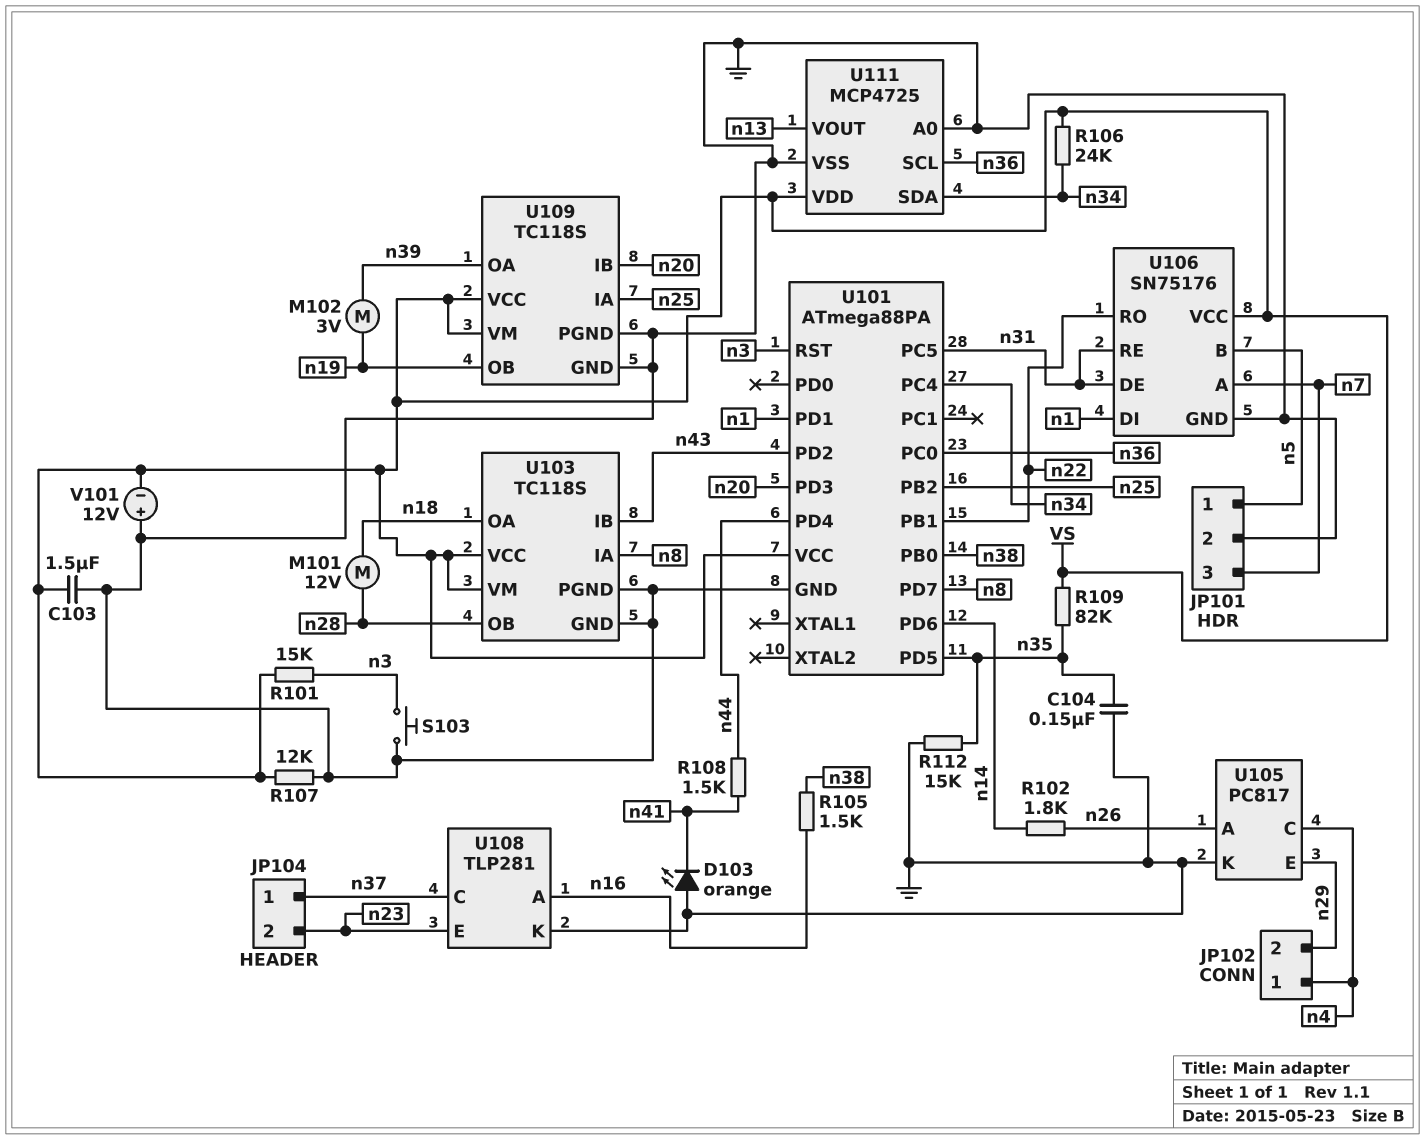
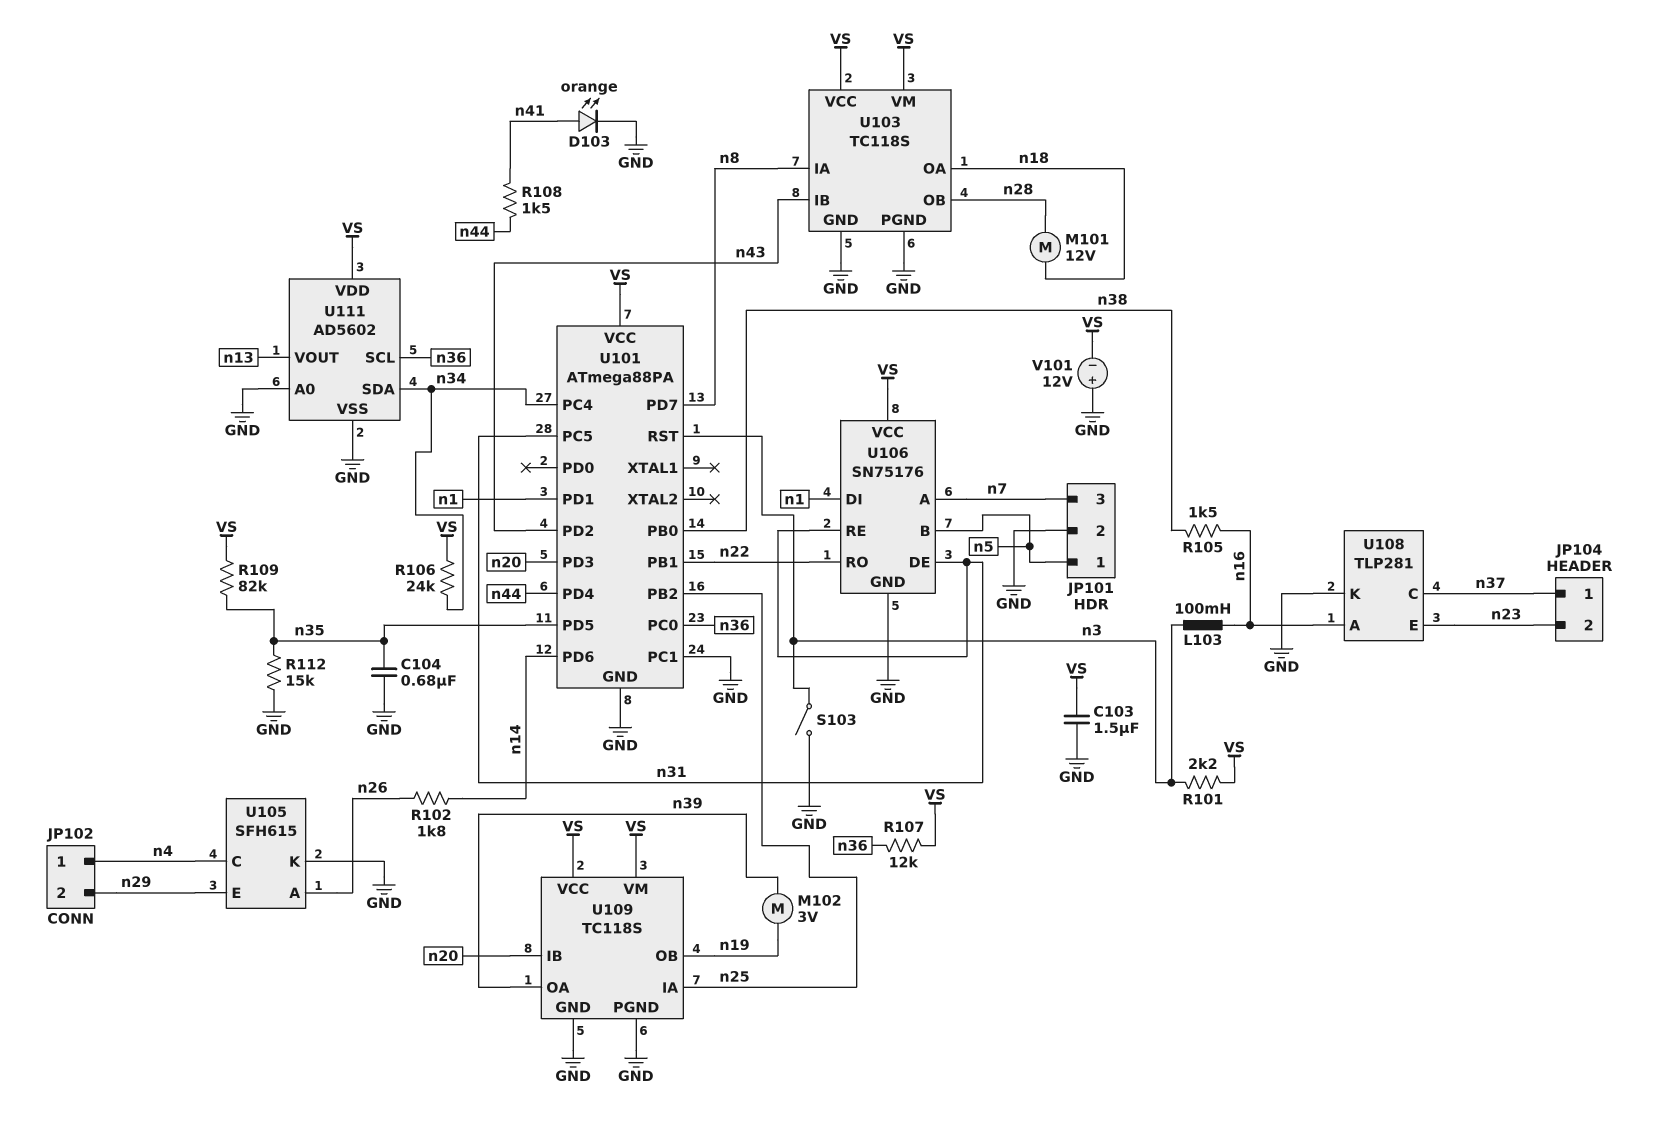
C104: 150nF (GND, n35) -> 680nF (GND, n35)
D103: LED orange (A GND, K n41) -> LED orange (A n41, K GND)
L103: none -> 100mH (n3, n16)
R101: 15k (VS, n3) -> 2.2k (VS, n3)
R107: 12k (GND, VS) -> 12k (VS, n36)
S103: button (GND, n3) -> switch (GND, n3)
U101 pin PC1: none -> GND
U105: PC817 -> SFH615
U111: MCP4725 -> AD5602

